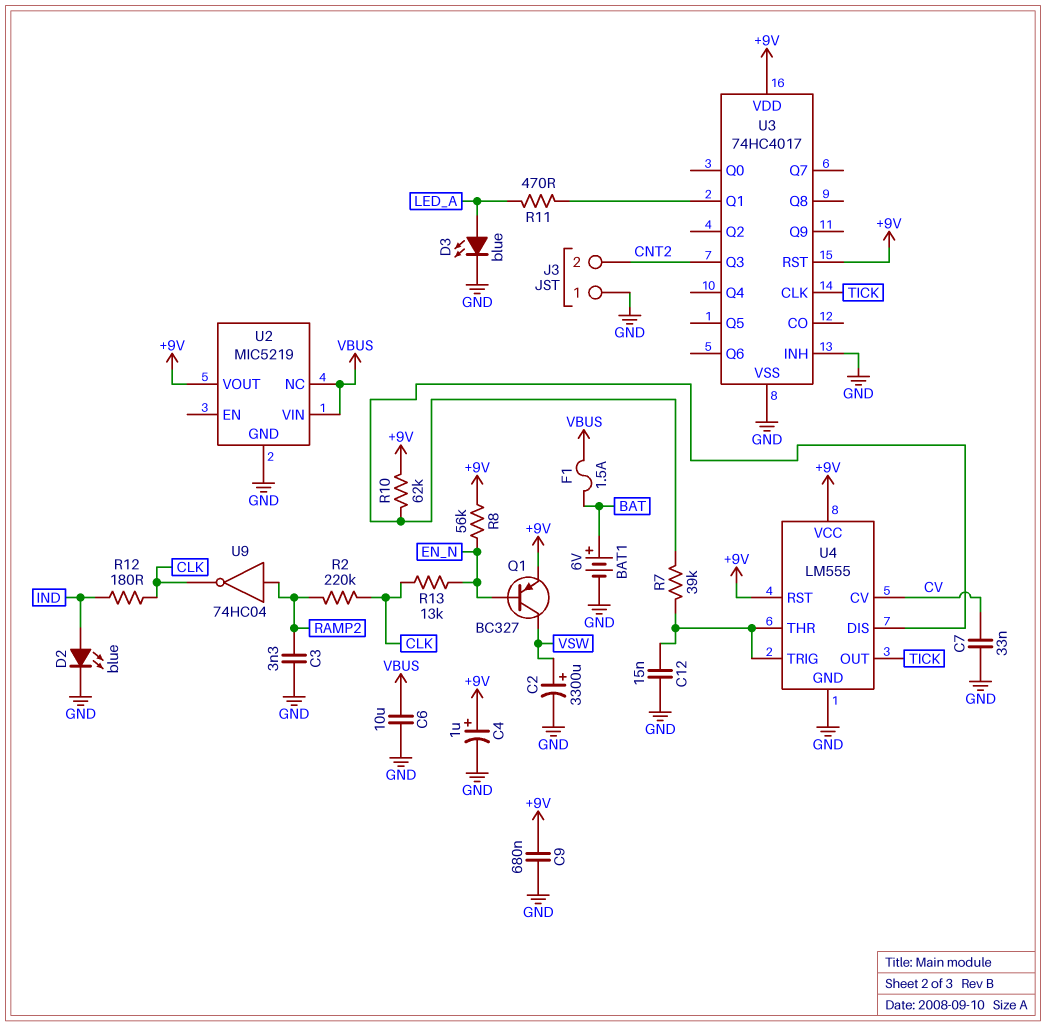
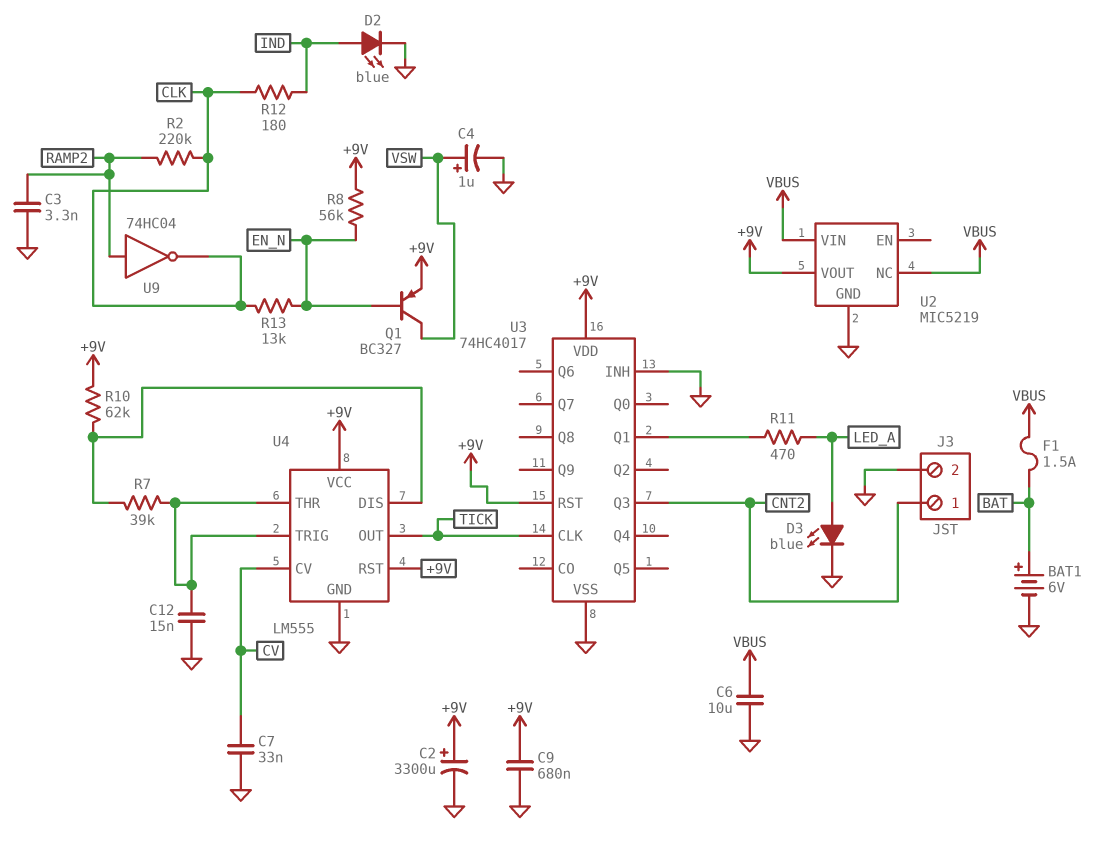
C2: 3300uF (plus VSW, minus GND) -> 3300uF (plus +9V, minus GND)
C4: 1uF (plus +9V, minus GND) -> 1uF (plus VSW, minus GND)
J3 pin 1: GND -> CNT2
J3 pin 2: CNT2 -> GND

